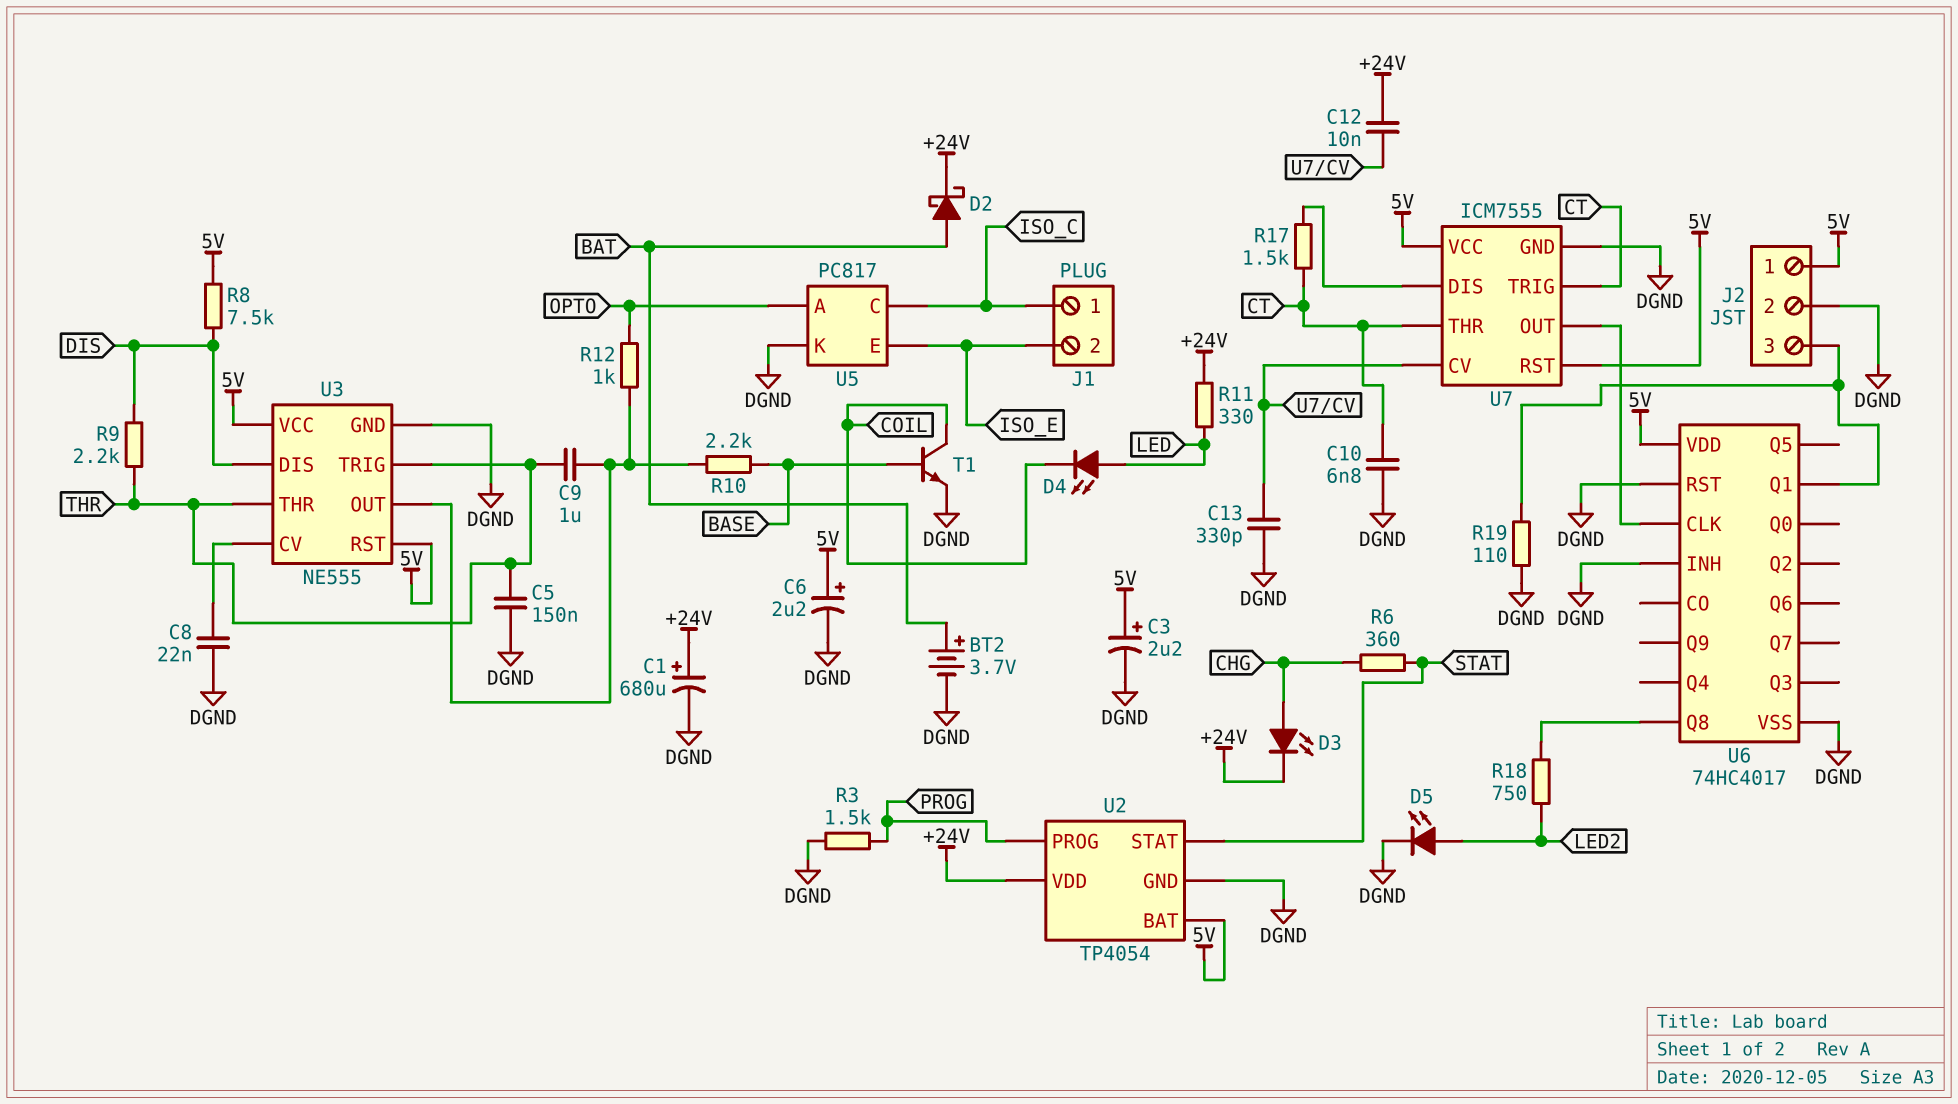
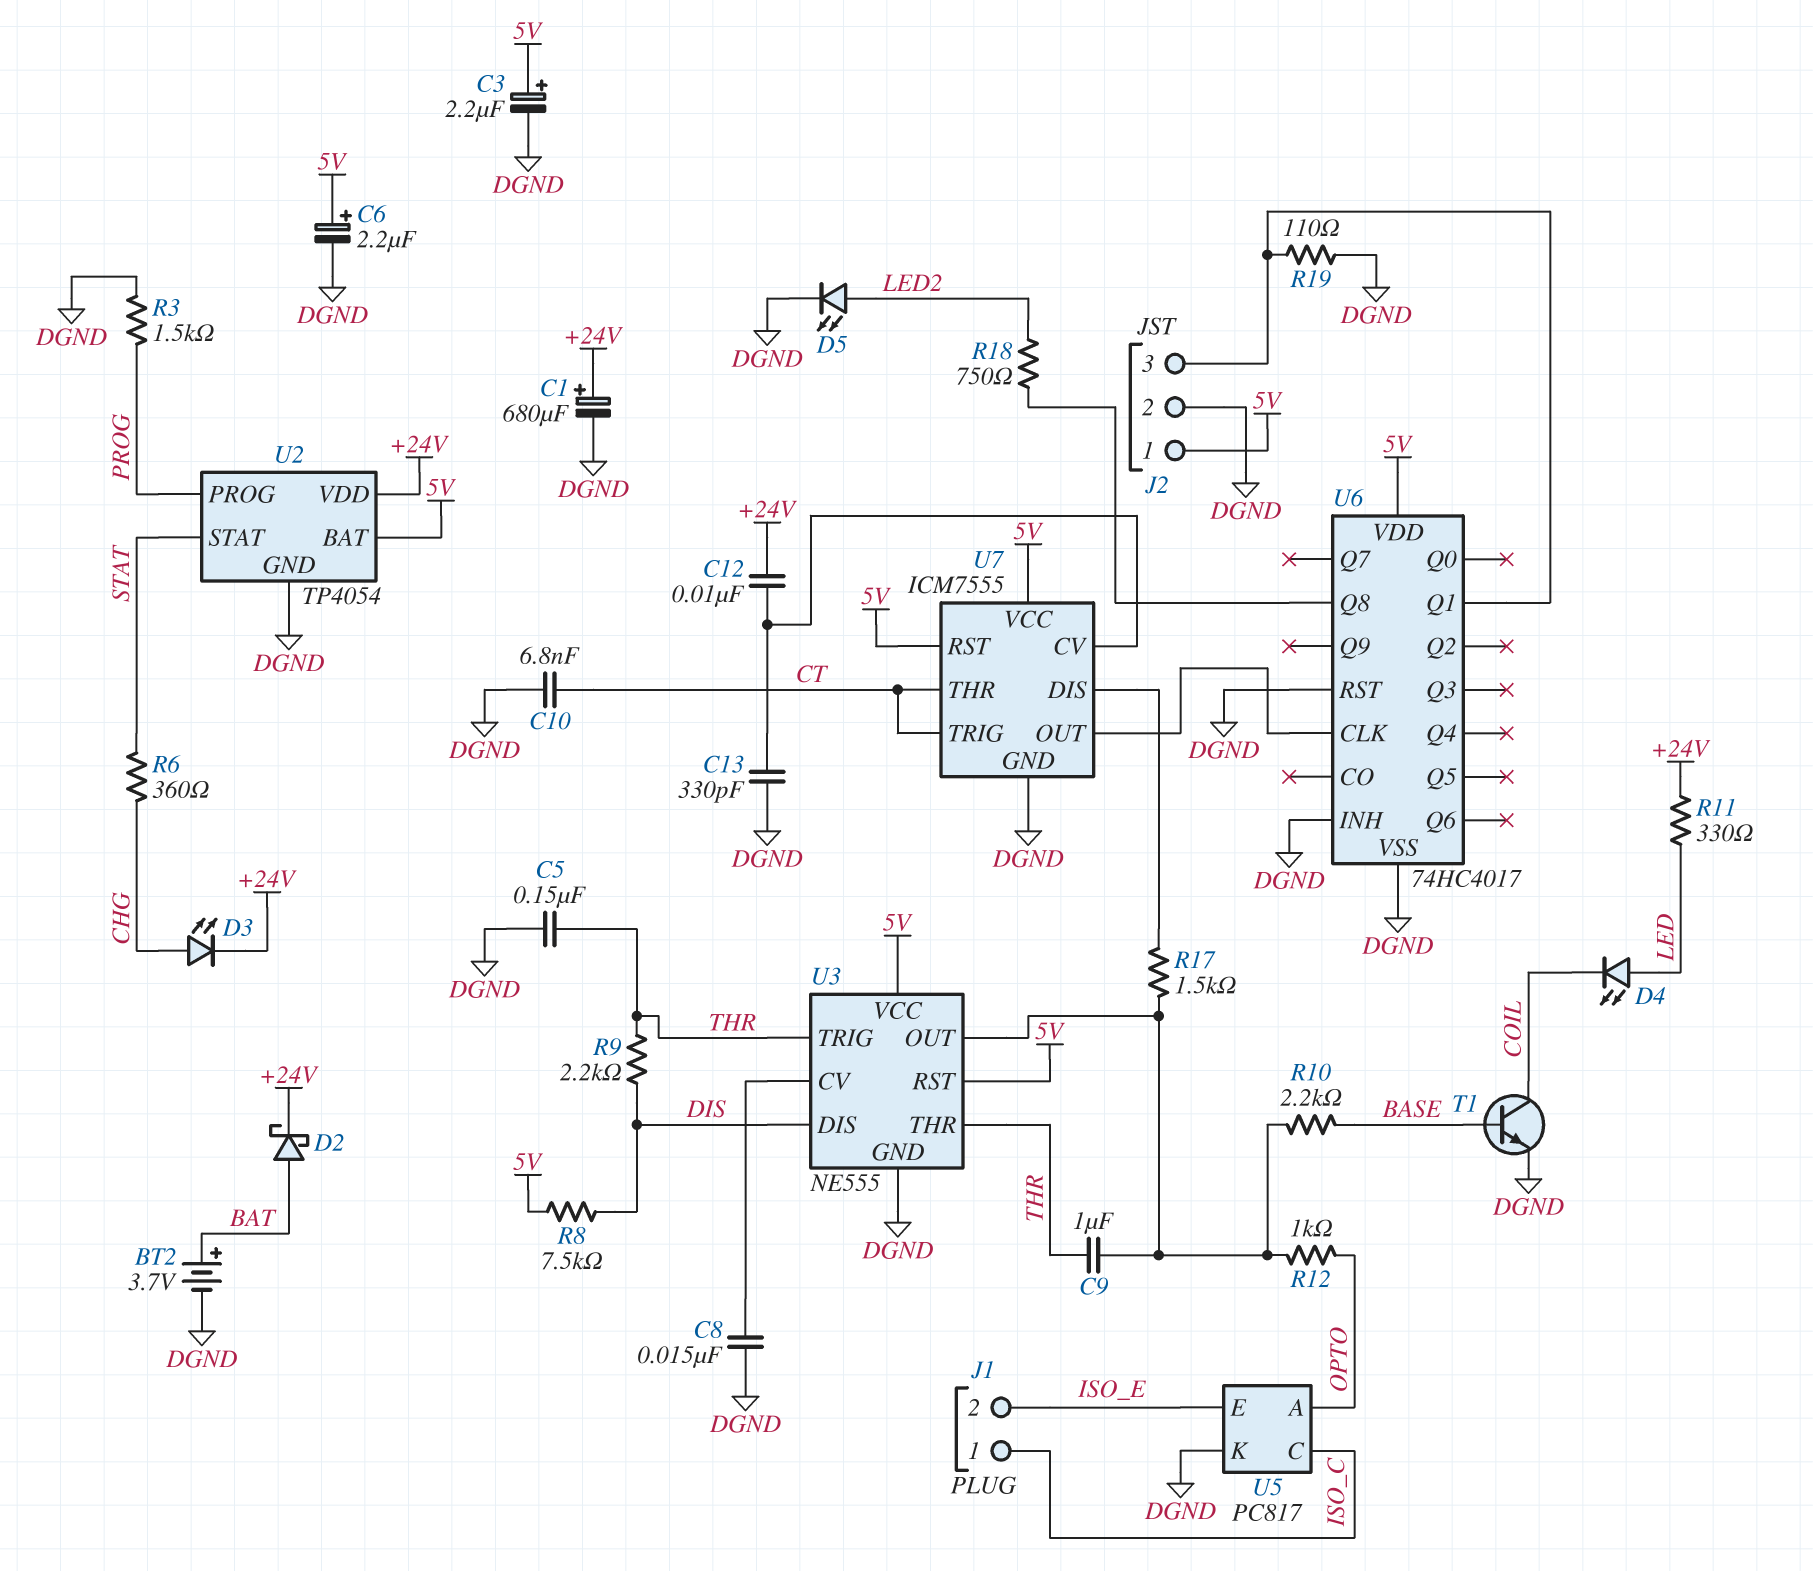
C8: 22nF (DGND, U3/CV) -> 15nF (DGND, U3/CV)
R17: 1.5k (CT, U7/DIS) -> 1.5k (U3/OUT, U7/DIS)

